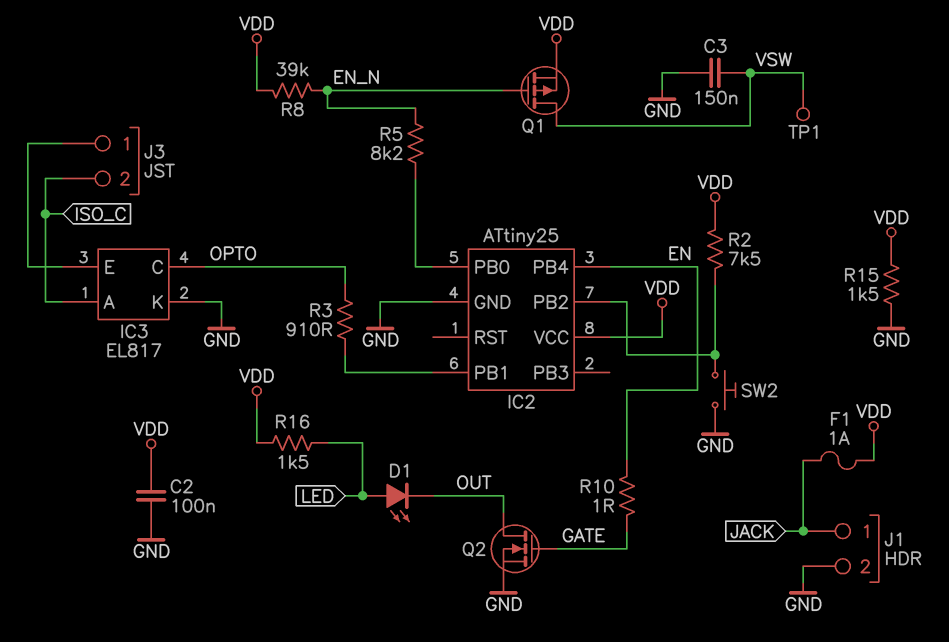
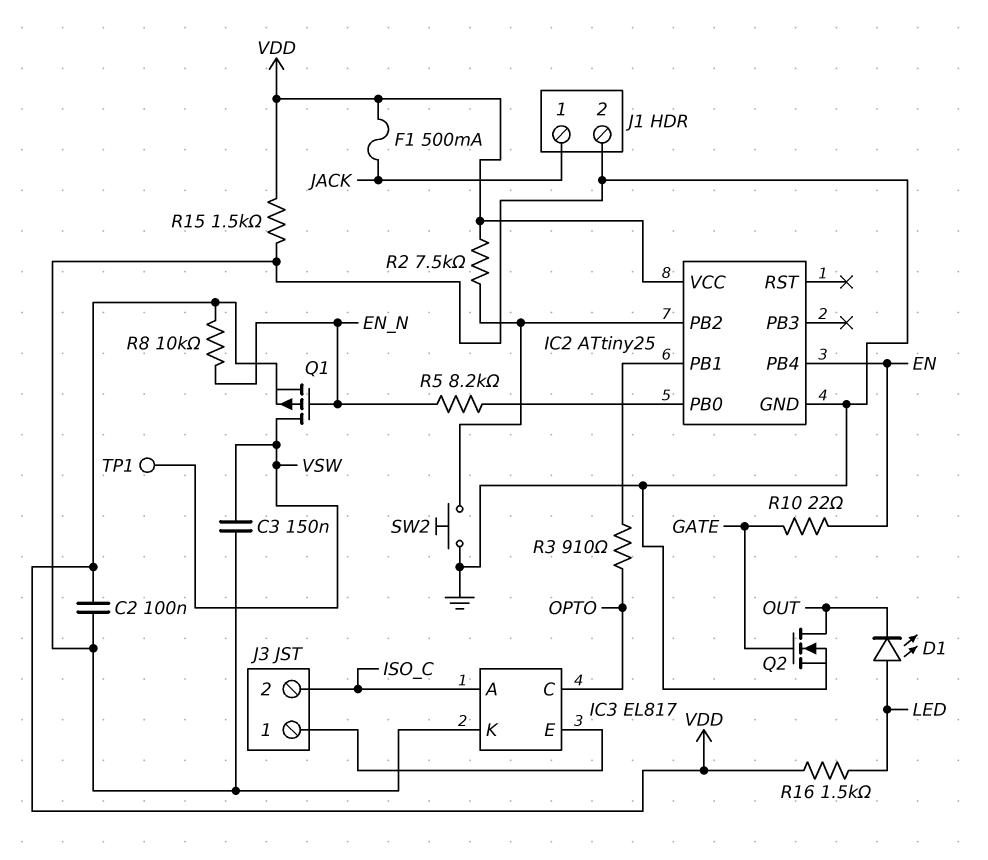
F1: 1A (JACK, VDD) -> 500mA (JACK, VDD)
R8: 39k (EN_N, VDD) -> 10k (EN_N, VDD)
R10: 1 (EN, GATE) -> 22 (EN, GATE)

